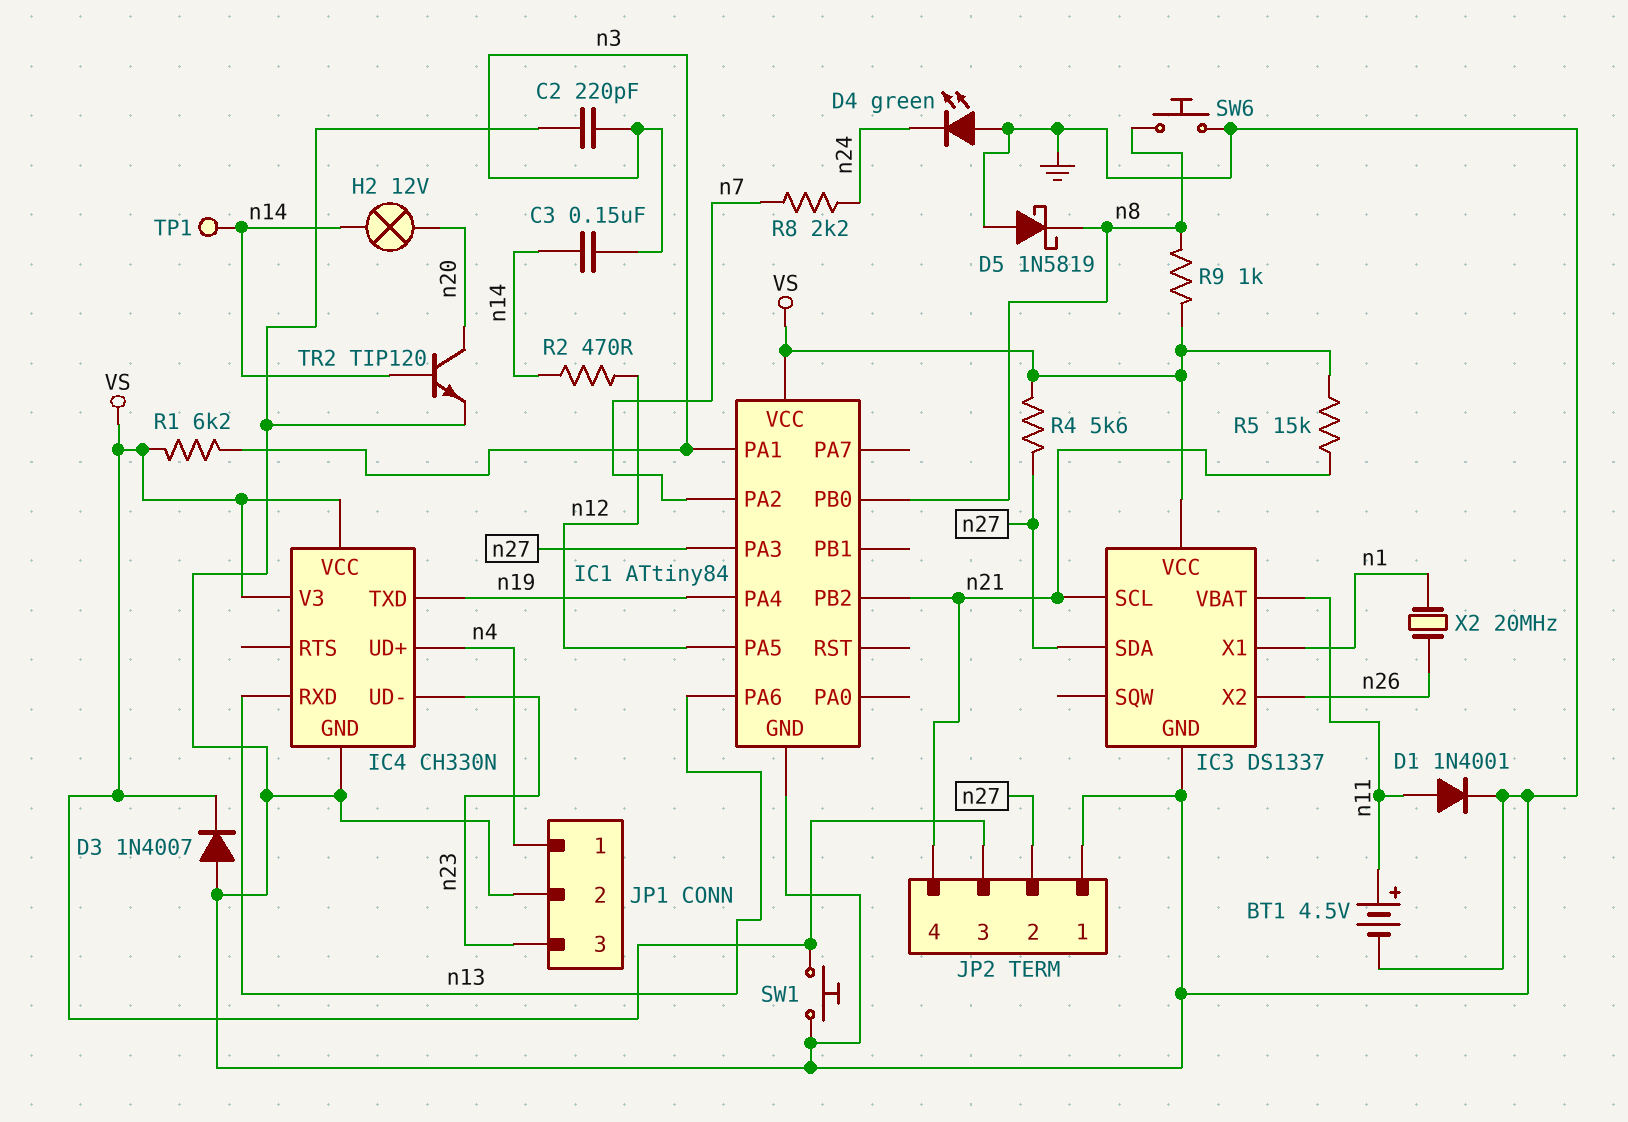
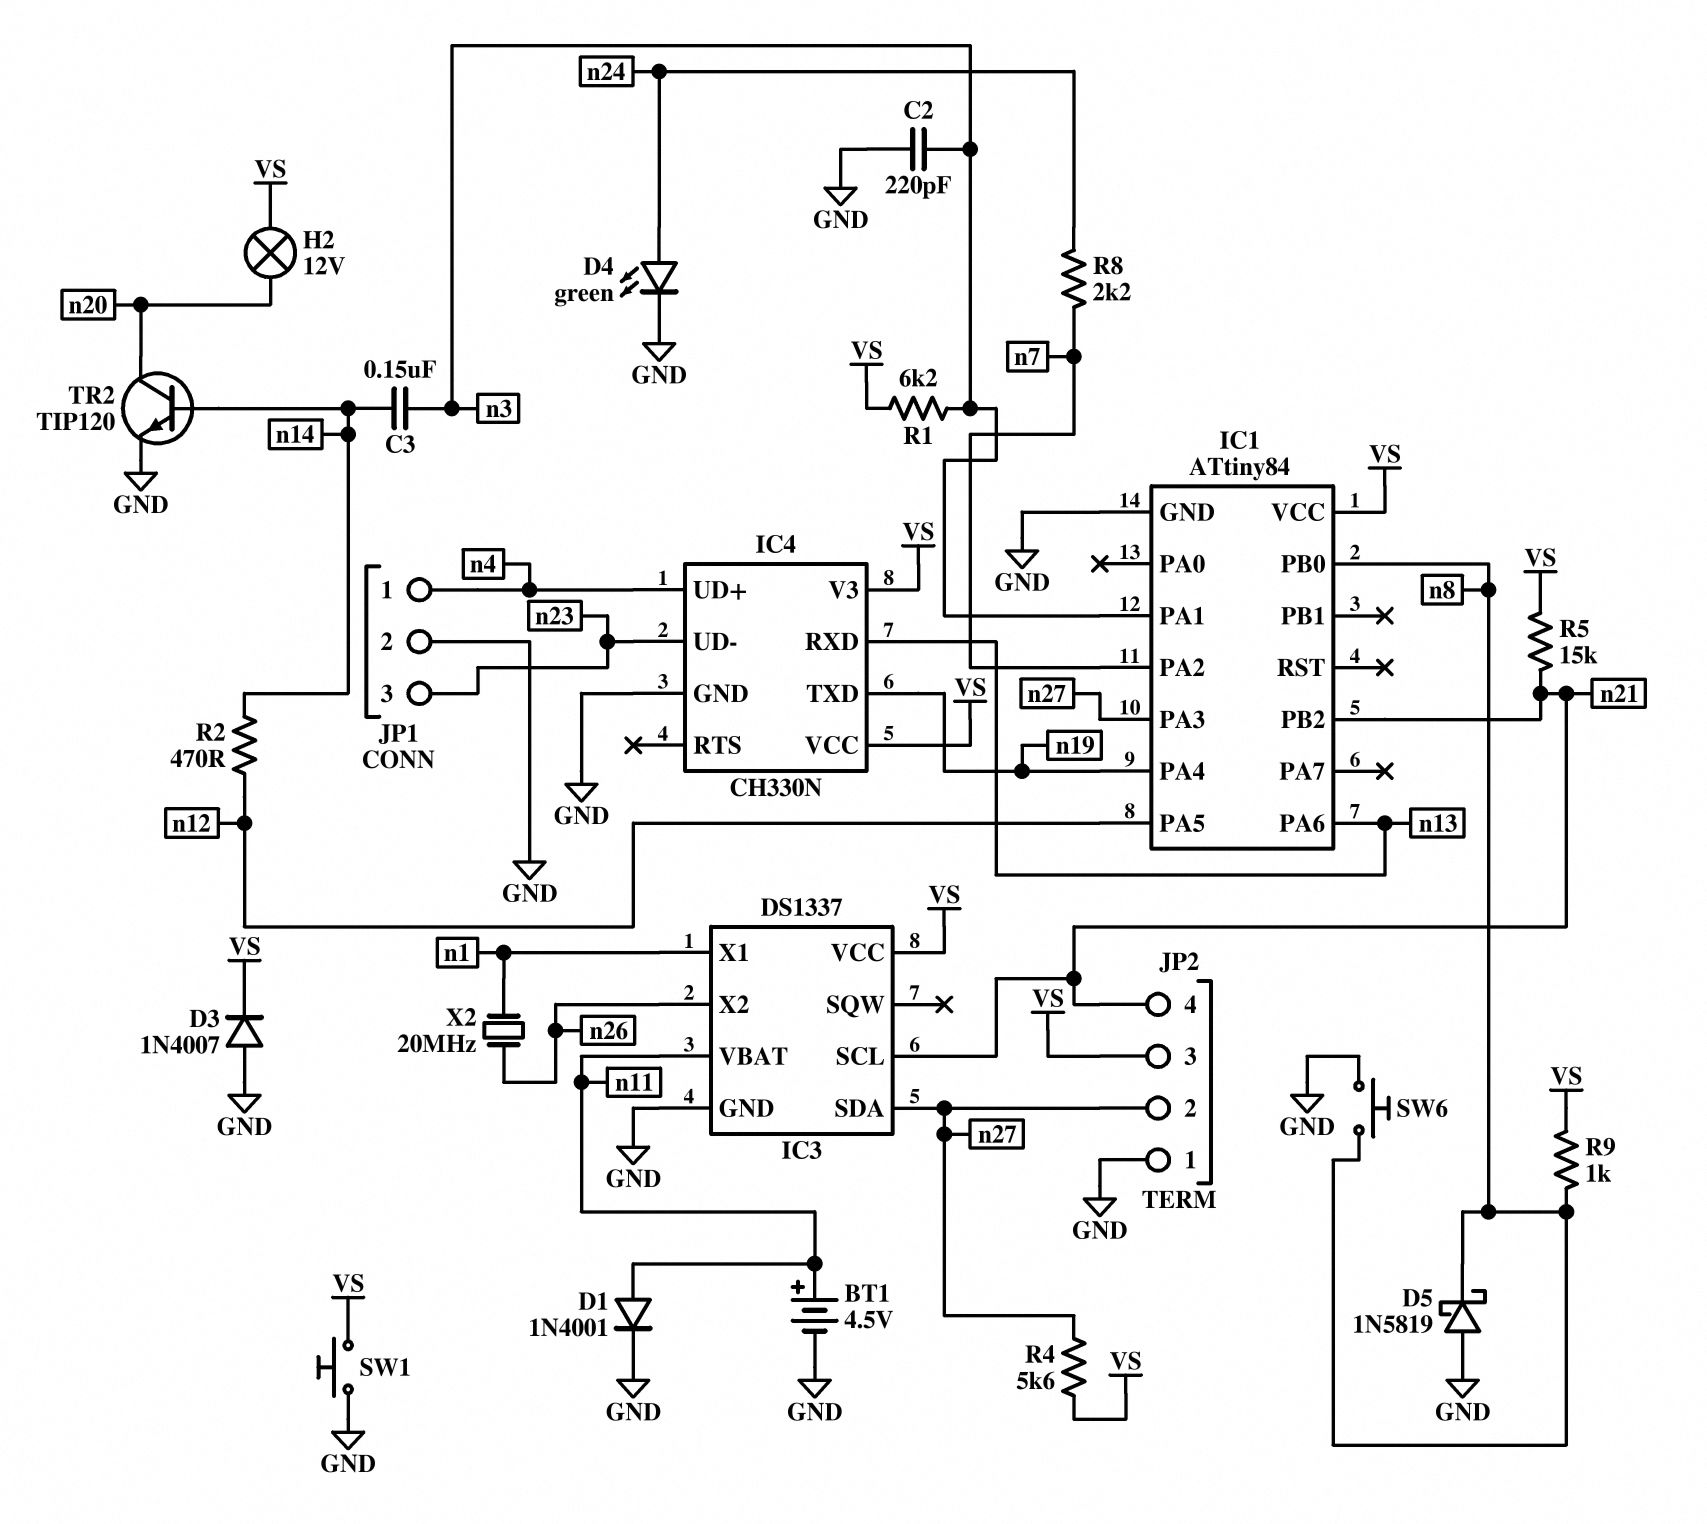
D4: LED green (A GND, K n24) -> LED green (A n24, K GND)
H2: lamp 12V (n14, n20) -> lamp 12V (VS, n20)
TP1: test point (n14) -> none

